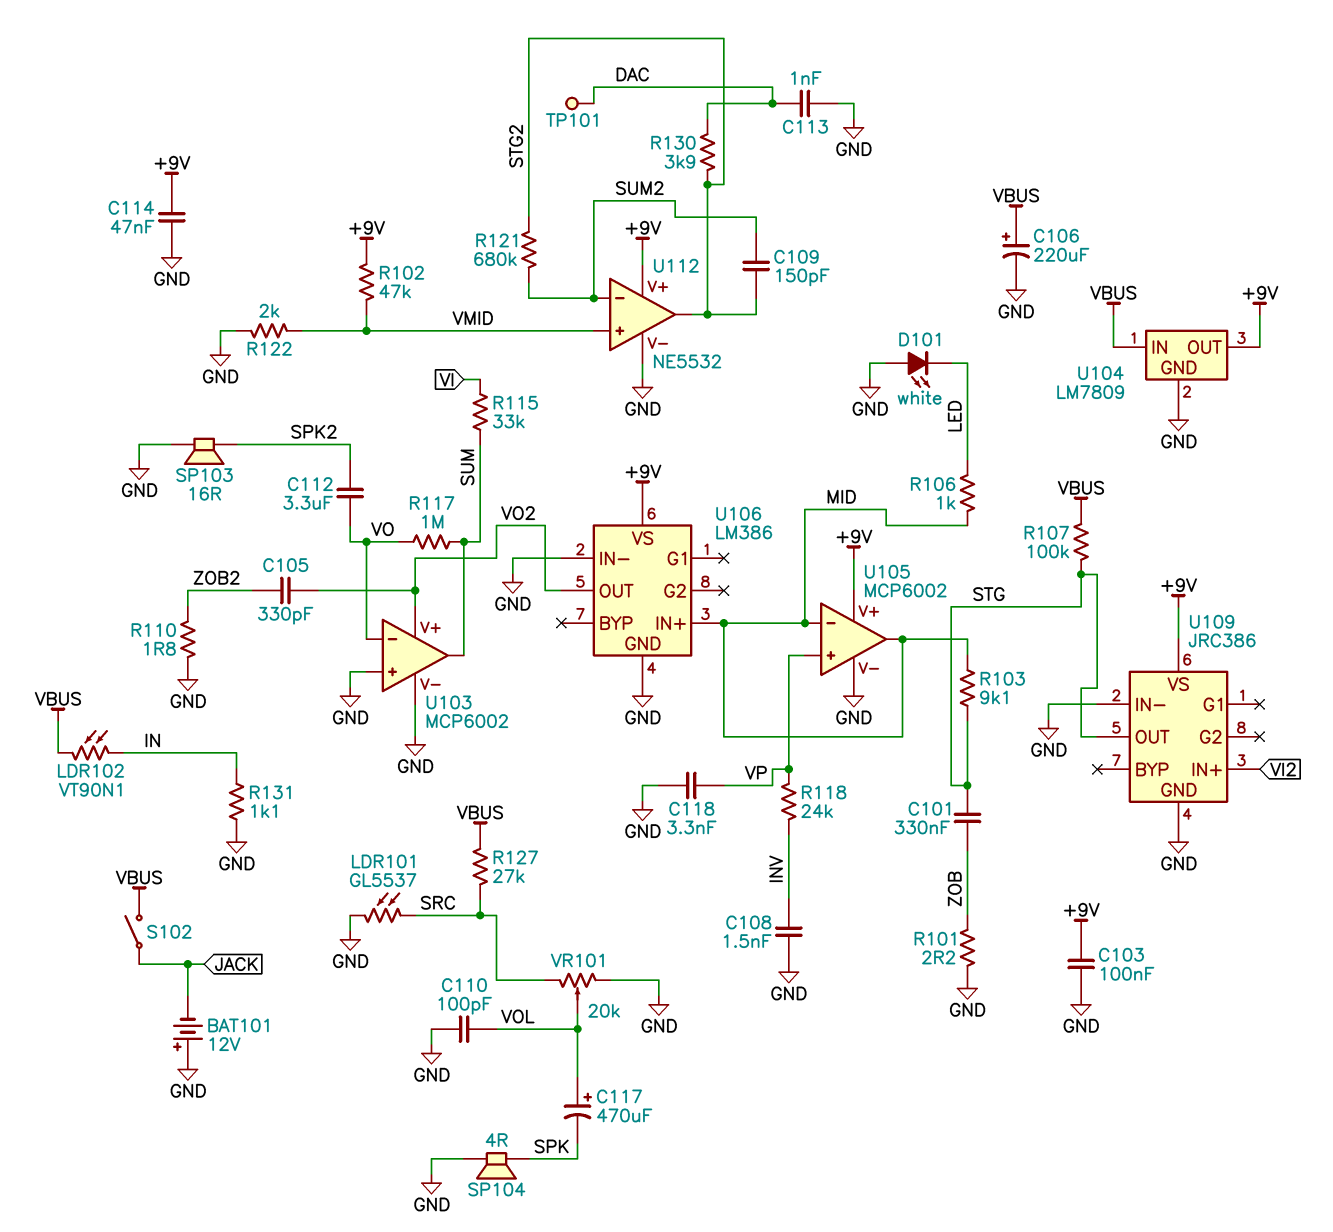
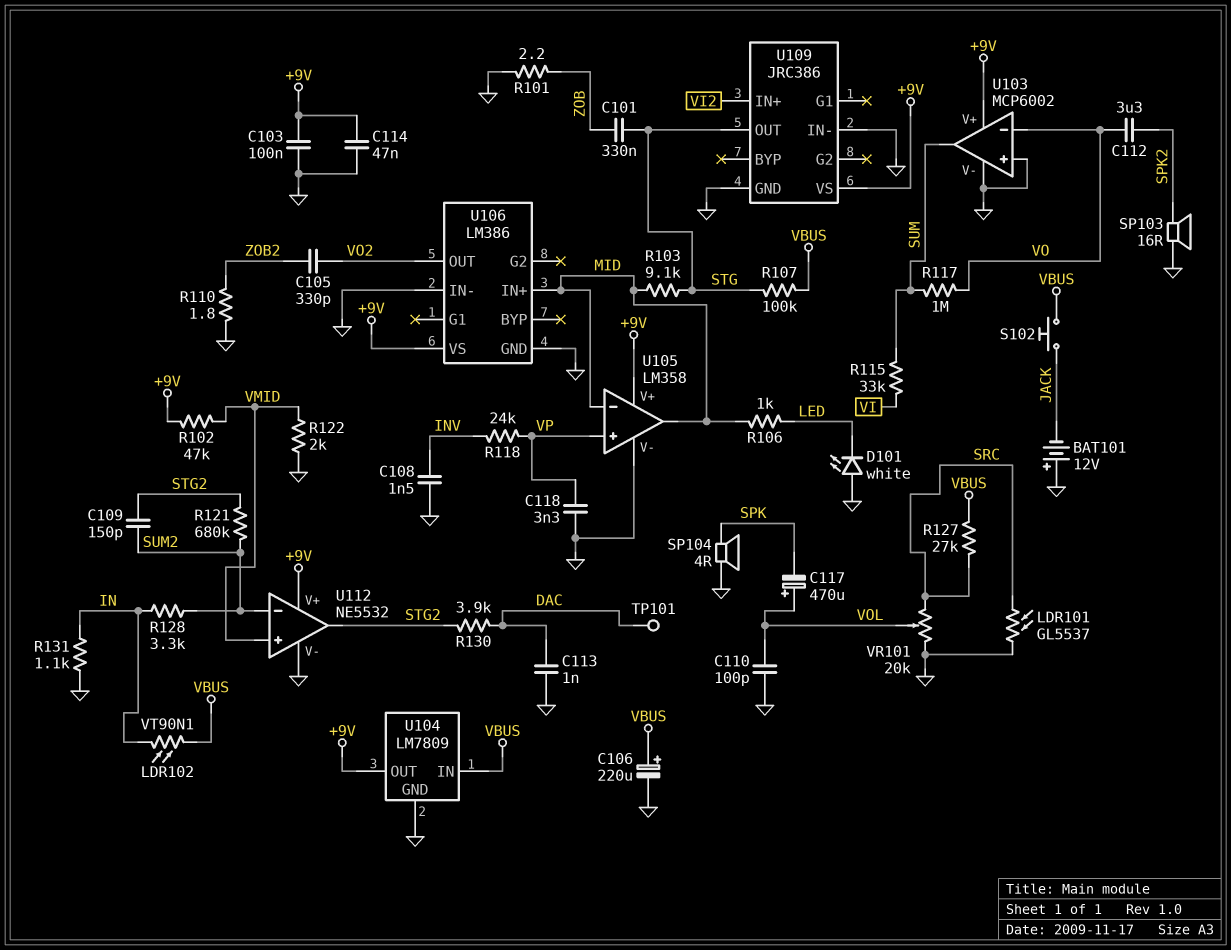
R128: none -> 3.3k (IN, SUM2)
S102: switch (JACK, VBUS) -> button (JACK, VBUS)
U103 pin V+: VO2 -> +9V
U105: MCP6002 -> LM358

